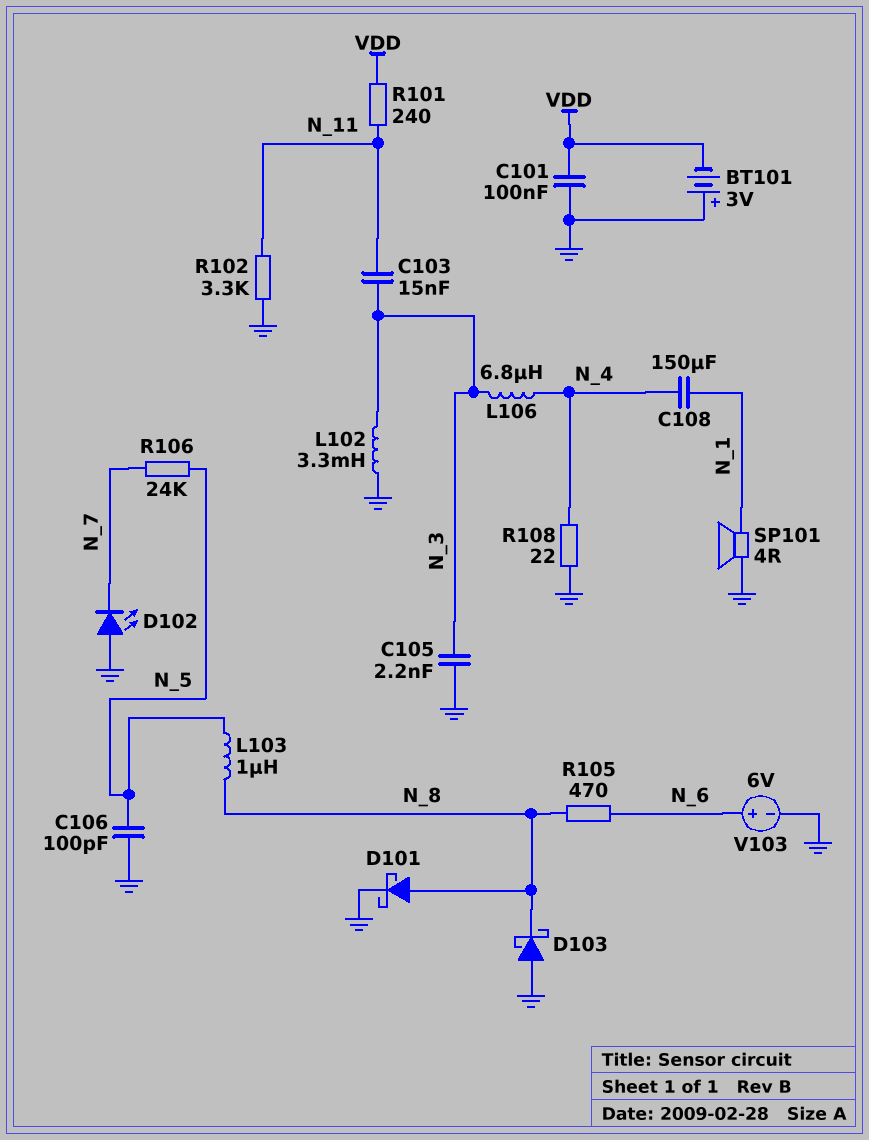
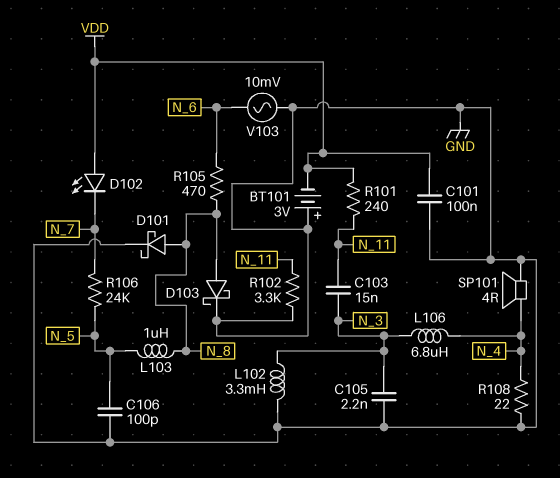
C108: 150uF (N_1, N_4) -> none
D102: LED (A GND, K N_7) -> LED (A VDD, K N_7)
D103: schottky (A GND, K N_8) -> schottky (A N_8, K GND)
SP101: speaker 4R (GND, N_1) -> speaker 4R (GND, N_4)
V103: 6V (plus N_6, minus GND) -> AC 10mV (GND, N_6)

